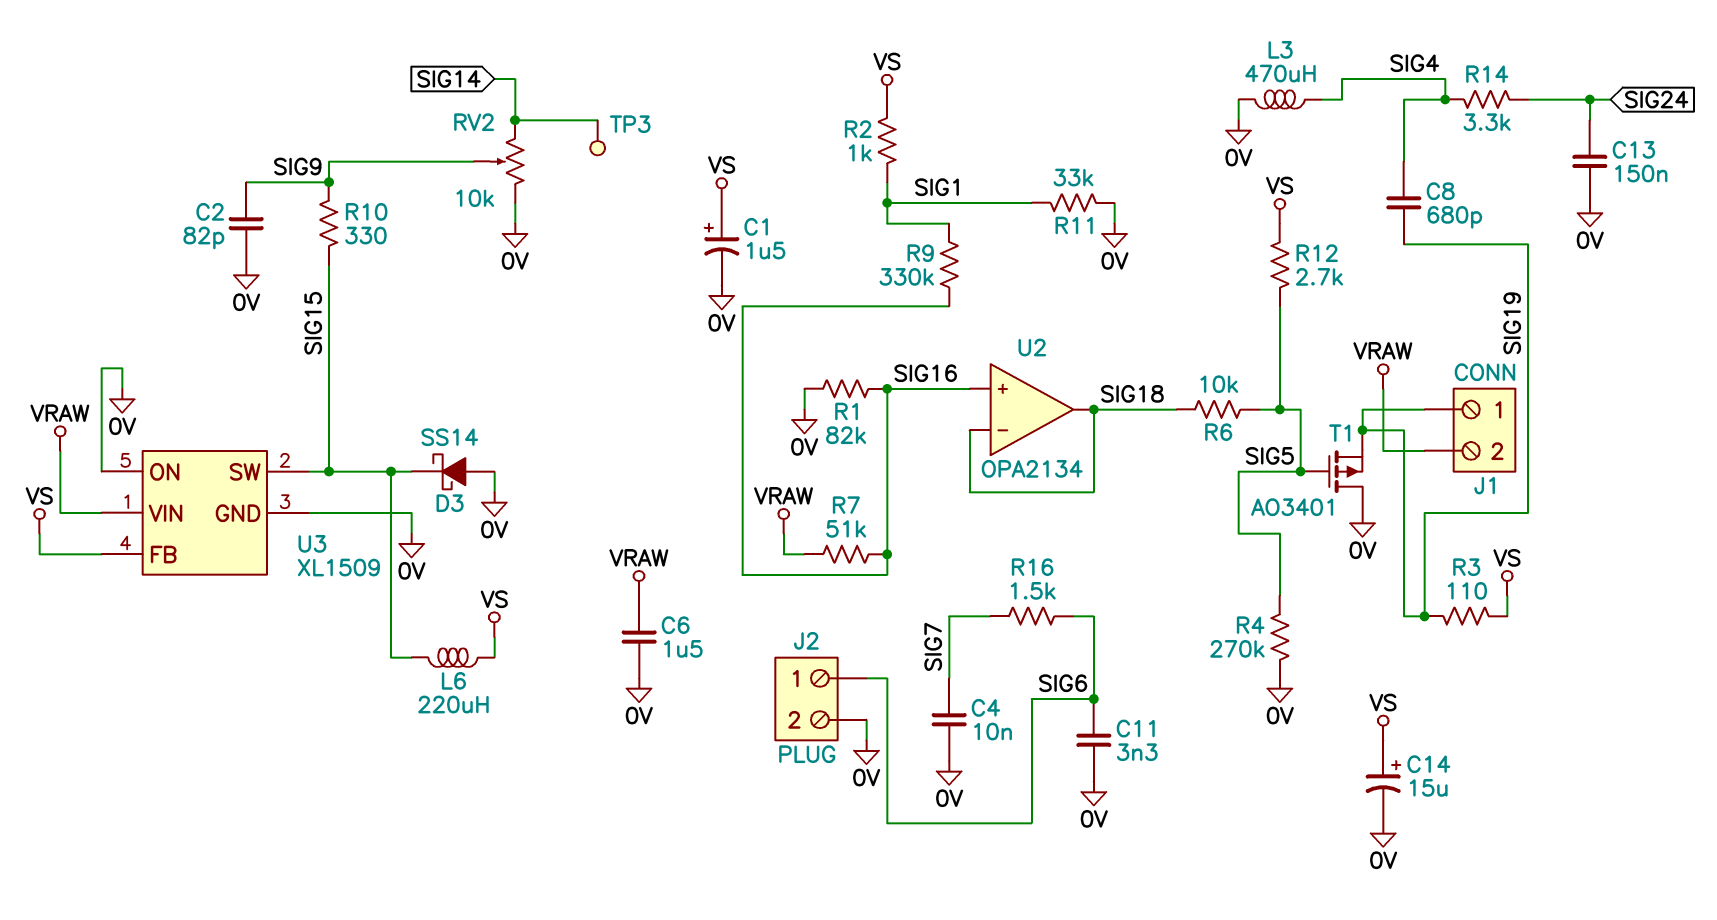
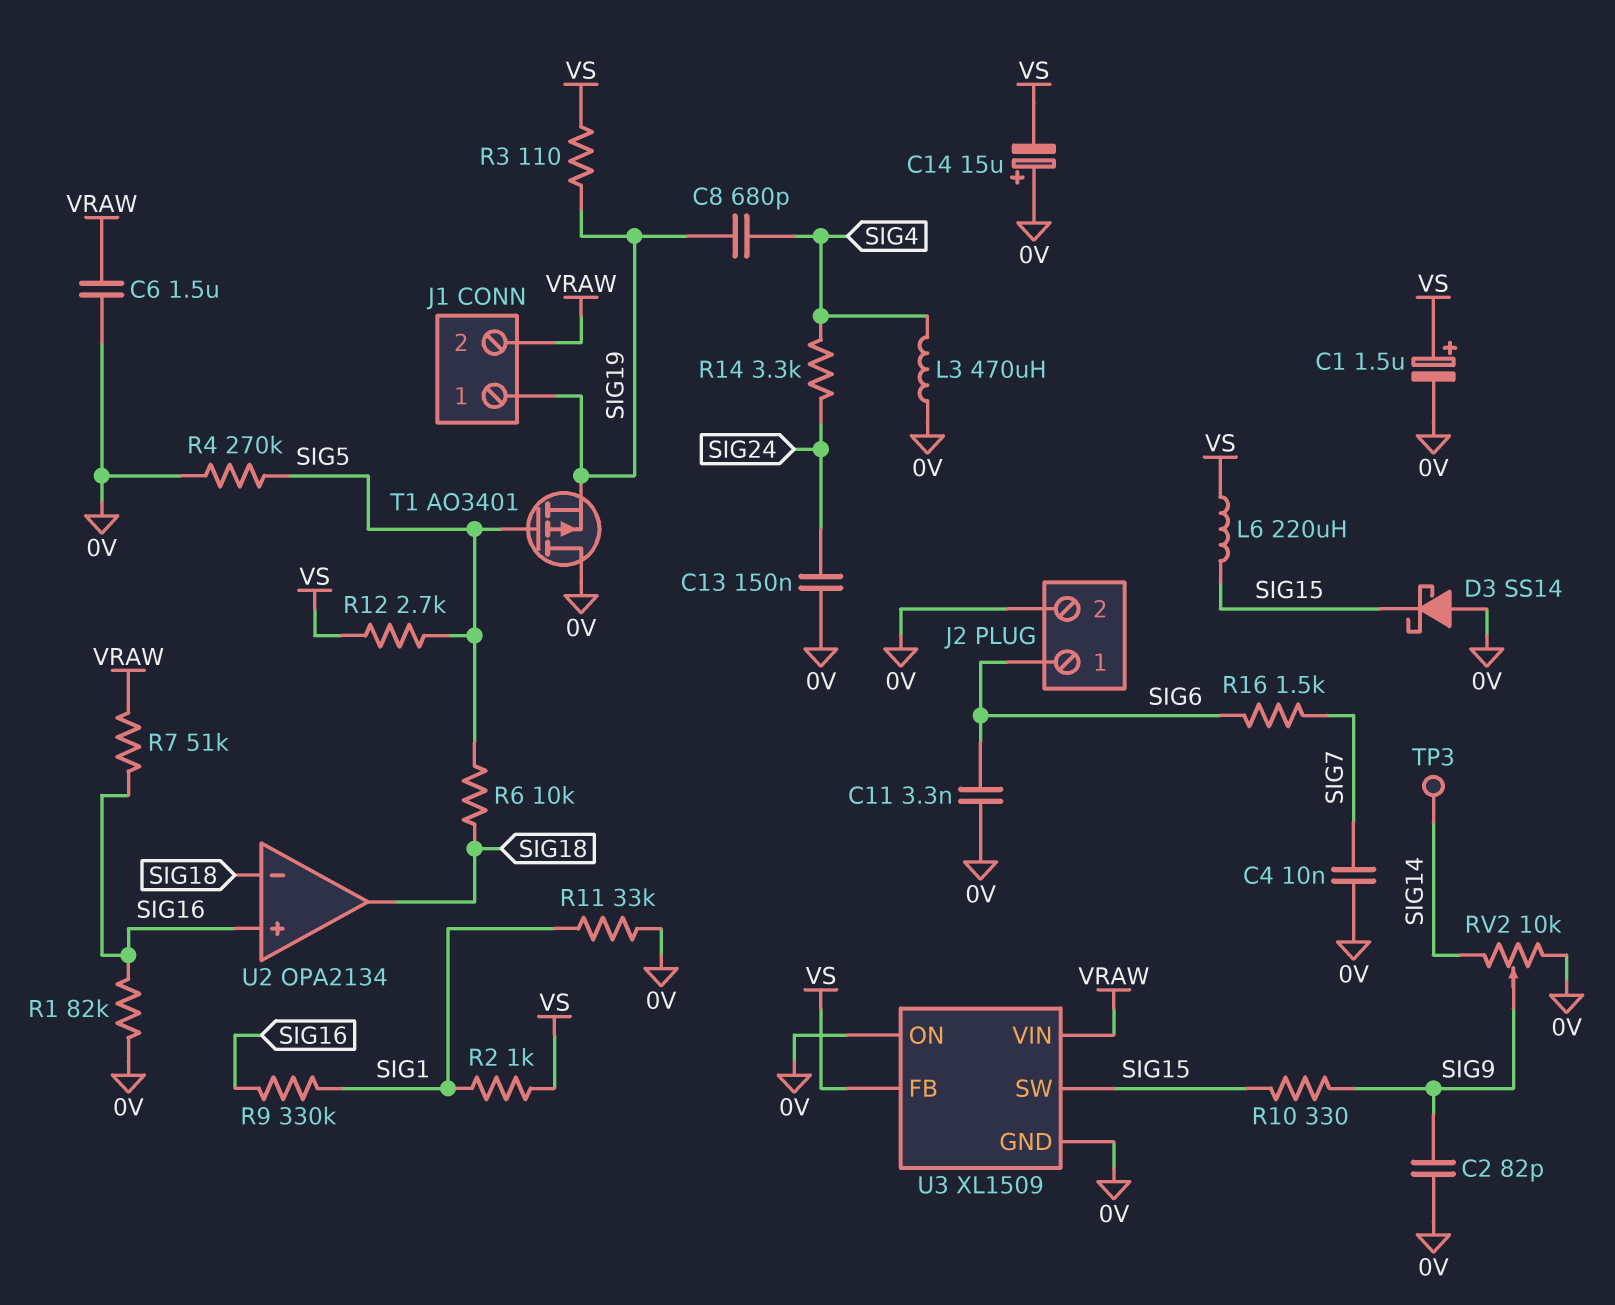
C14: 15uF (plus VS, minus 0V) -> 15uF (plus 0V, minus VS)

